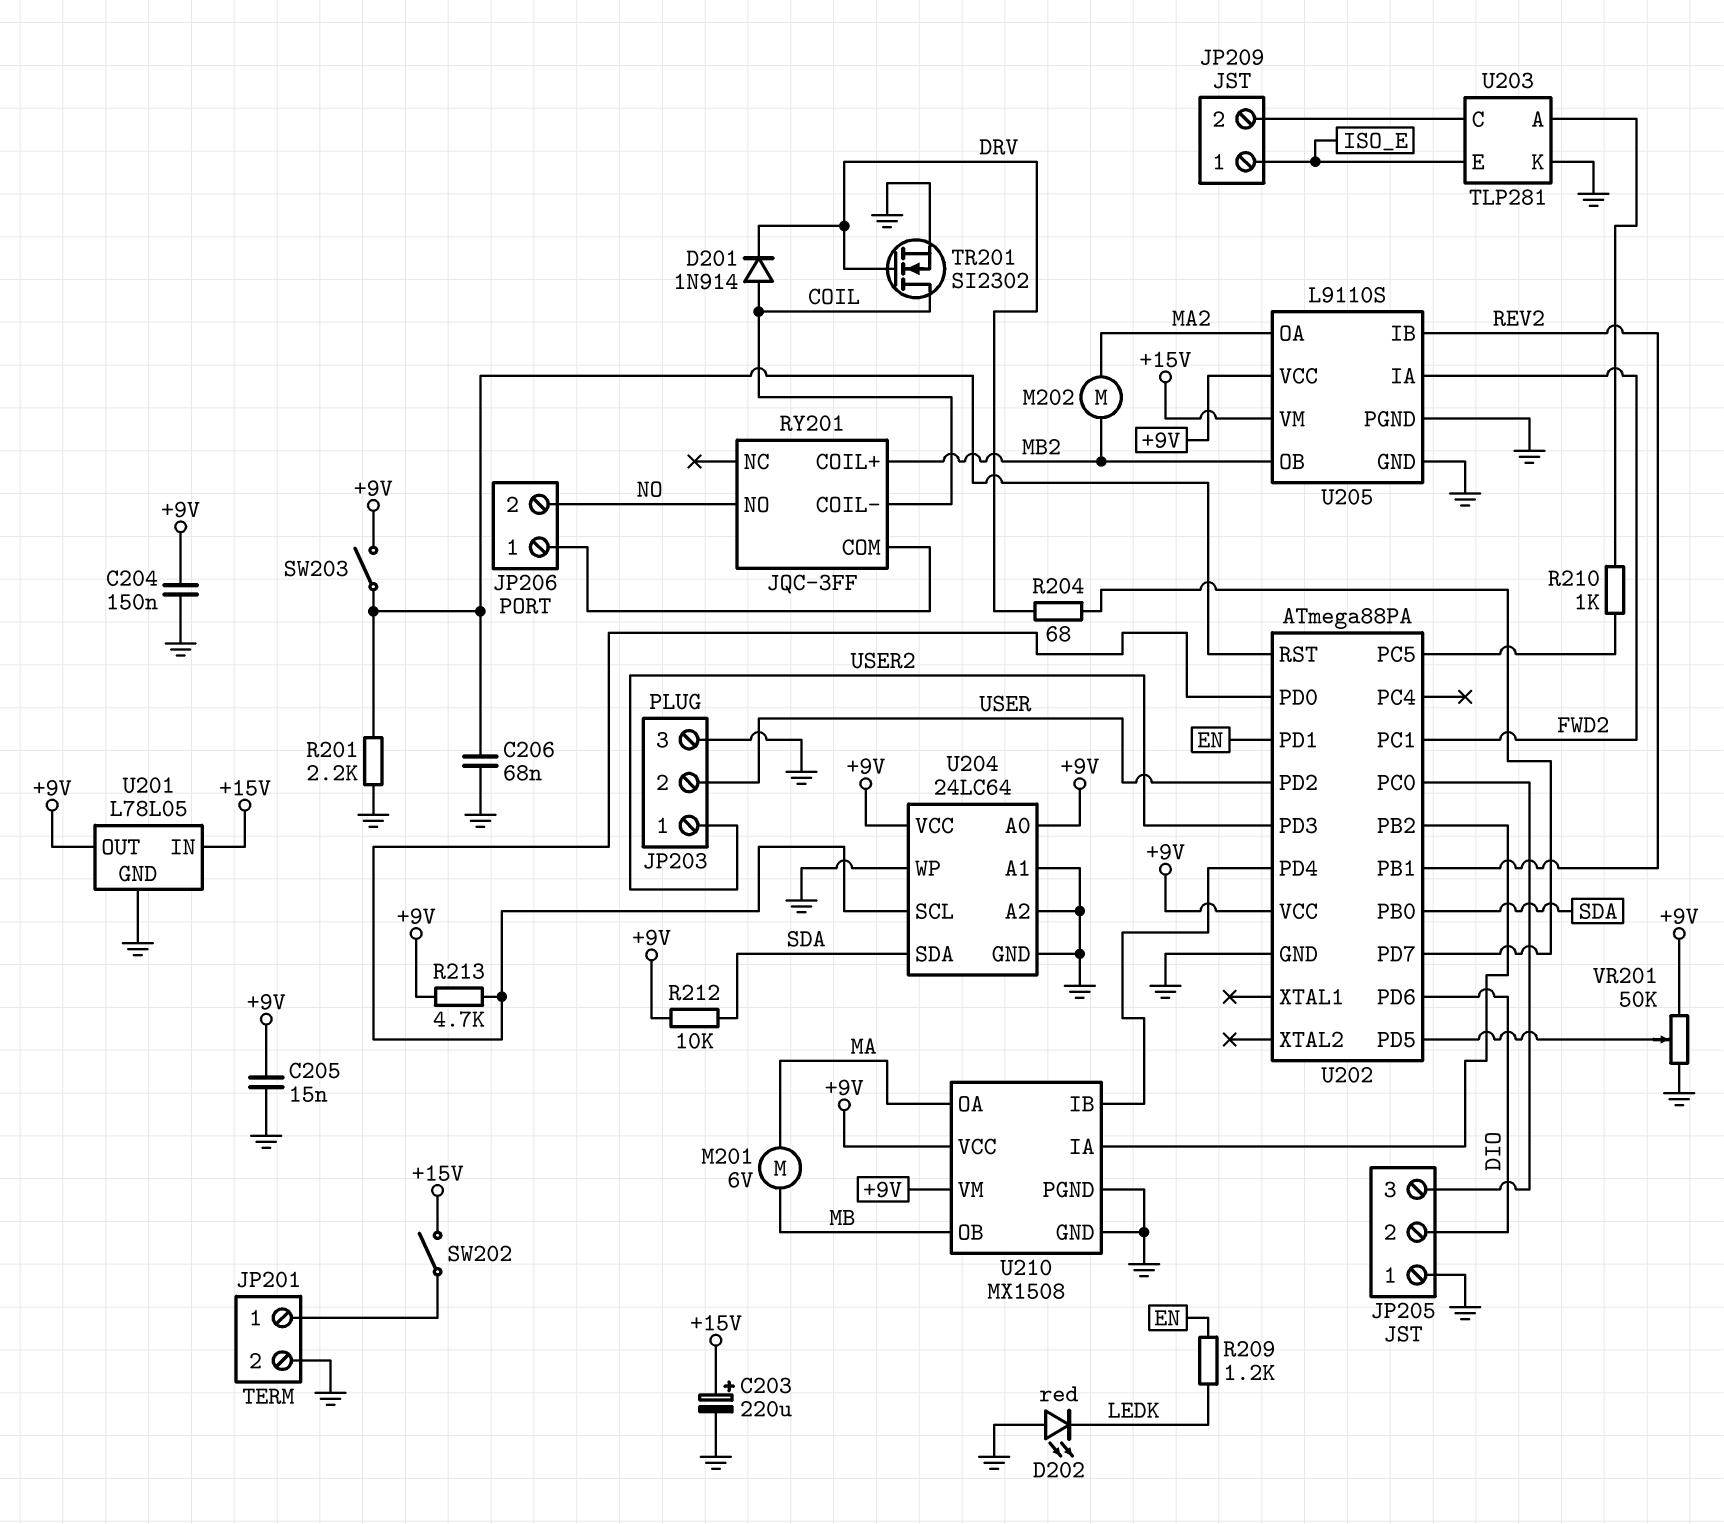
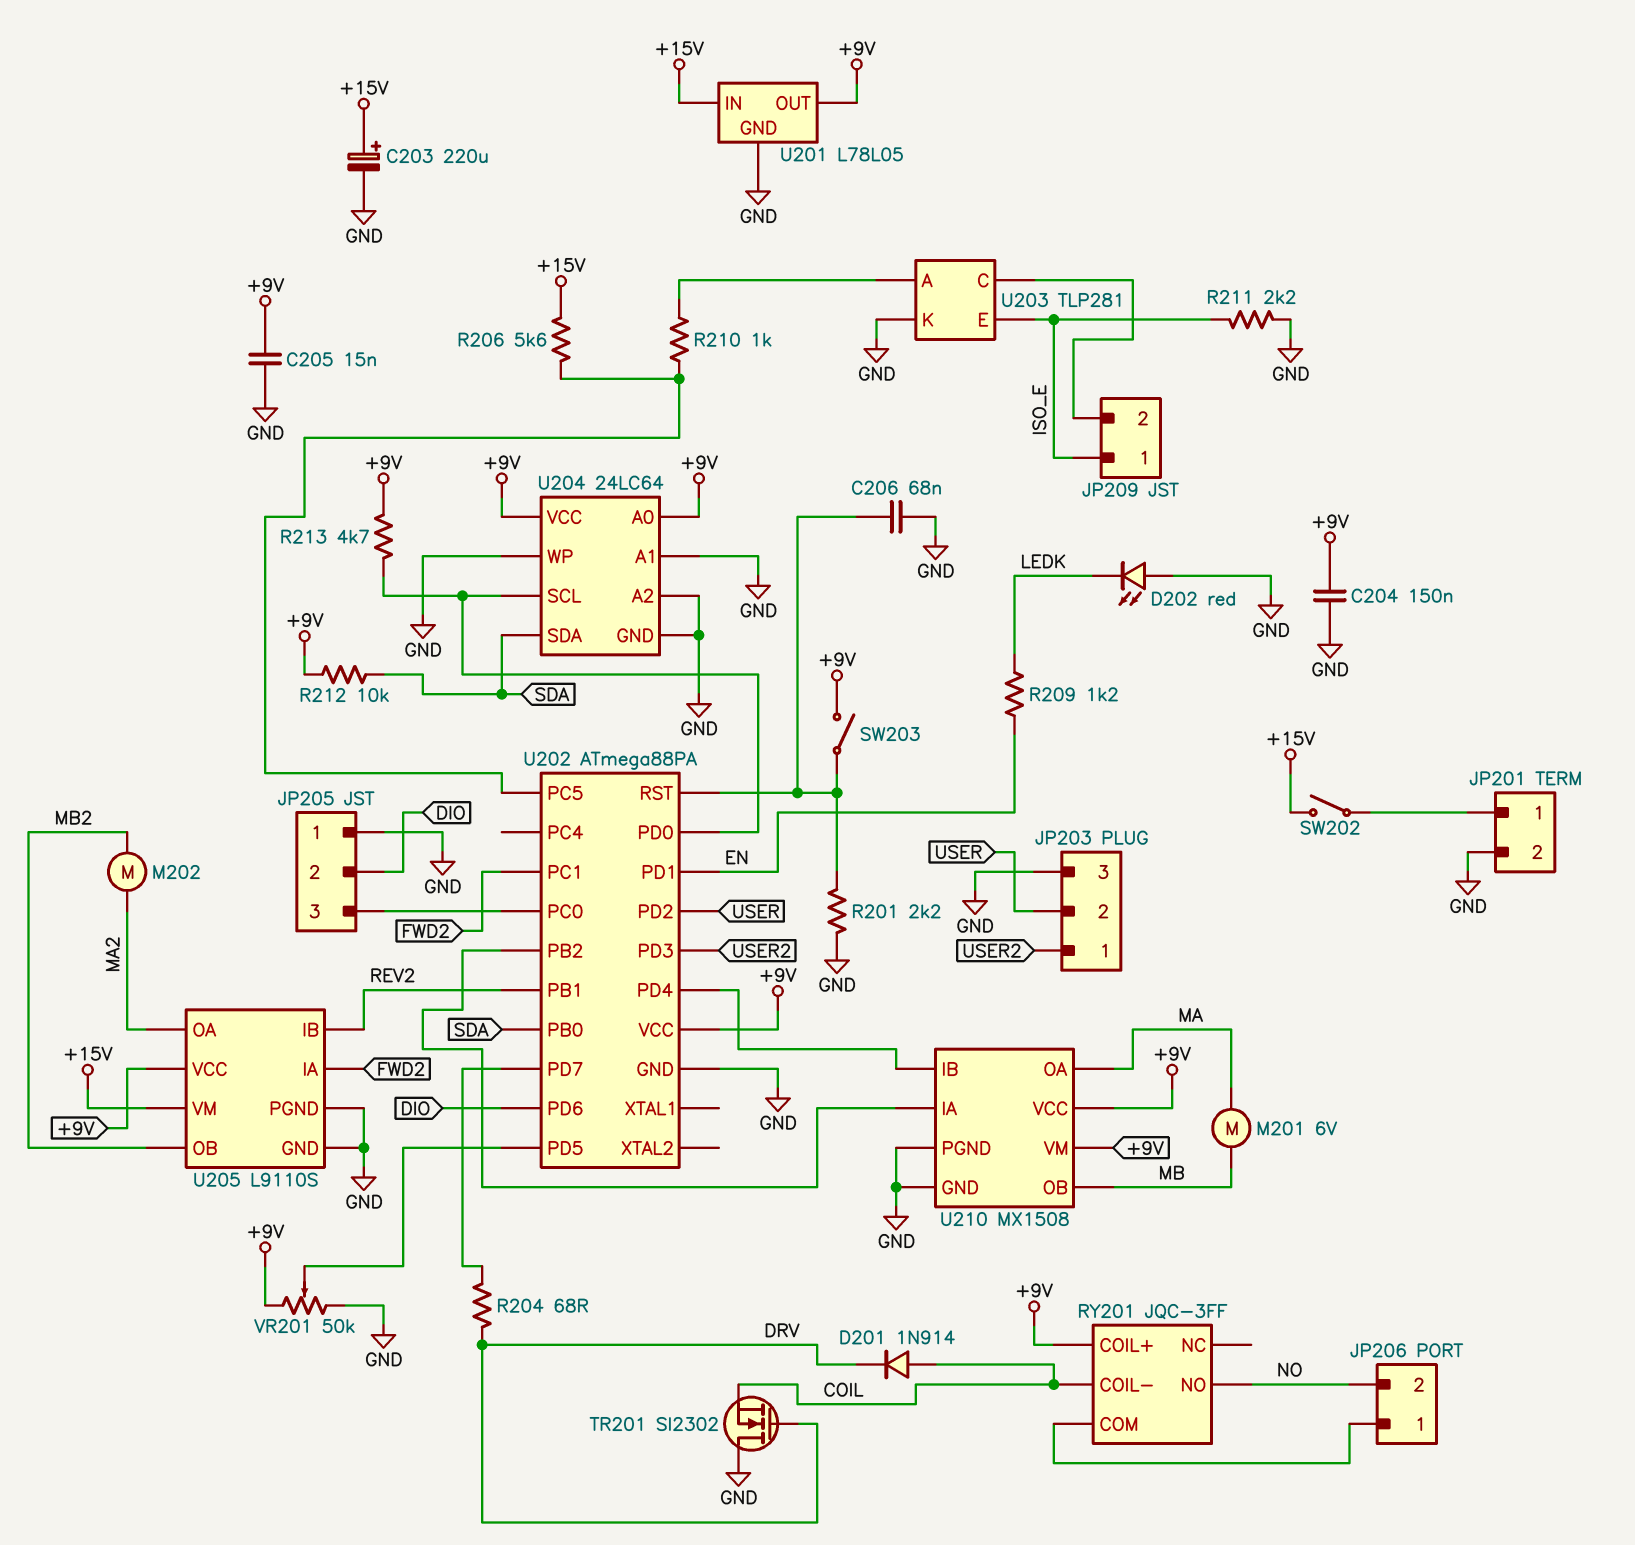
R206: none -> 5.6k (+15V, U202/PC5)
R211: none -> 2.2k (GND, ISO_E)
RY201 pin COIL+: MB2 -> +9V
TR201: NMOS SI2302 (G DRV, D COIL, S GND) -> NMOS SI2302 (G DRV, D GND, S COIL)

